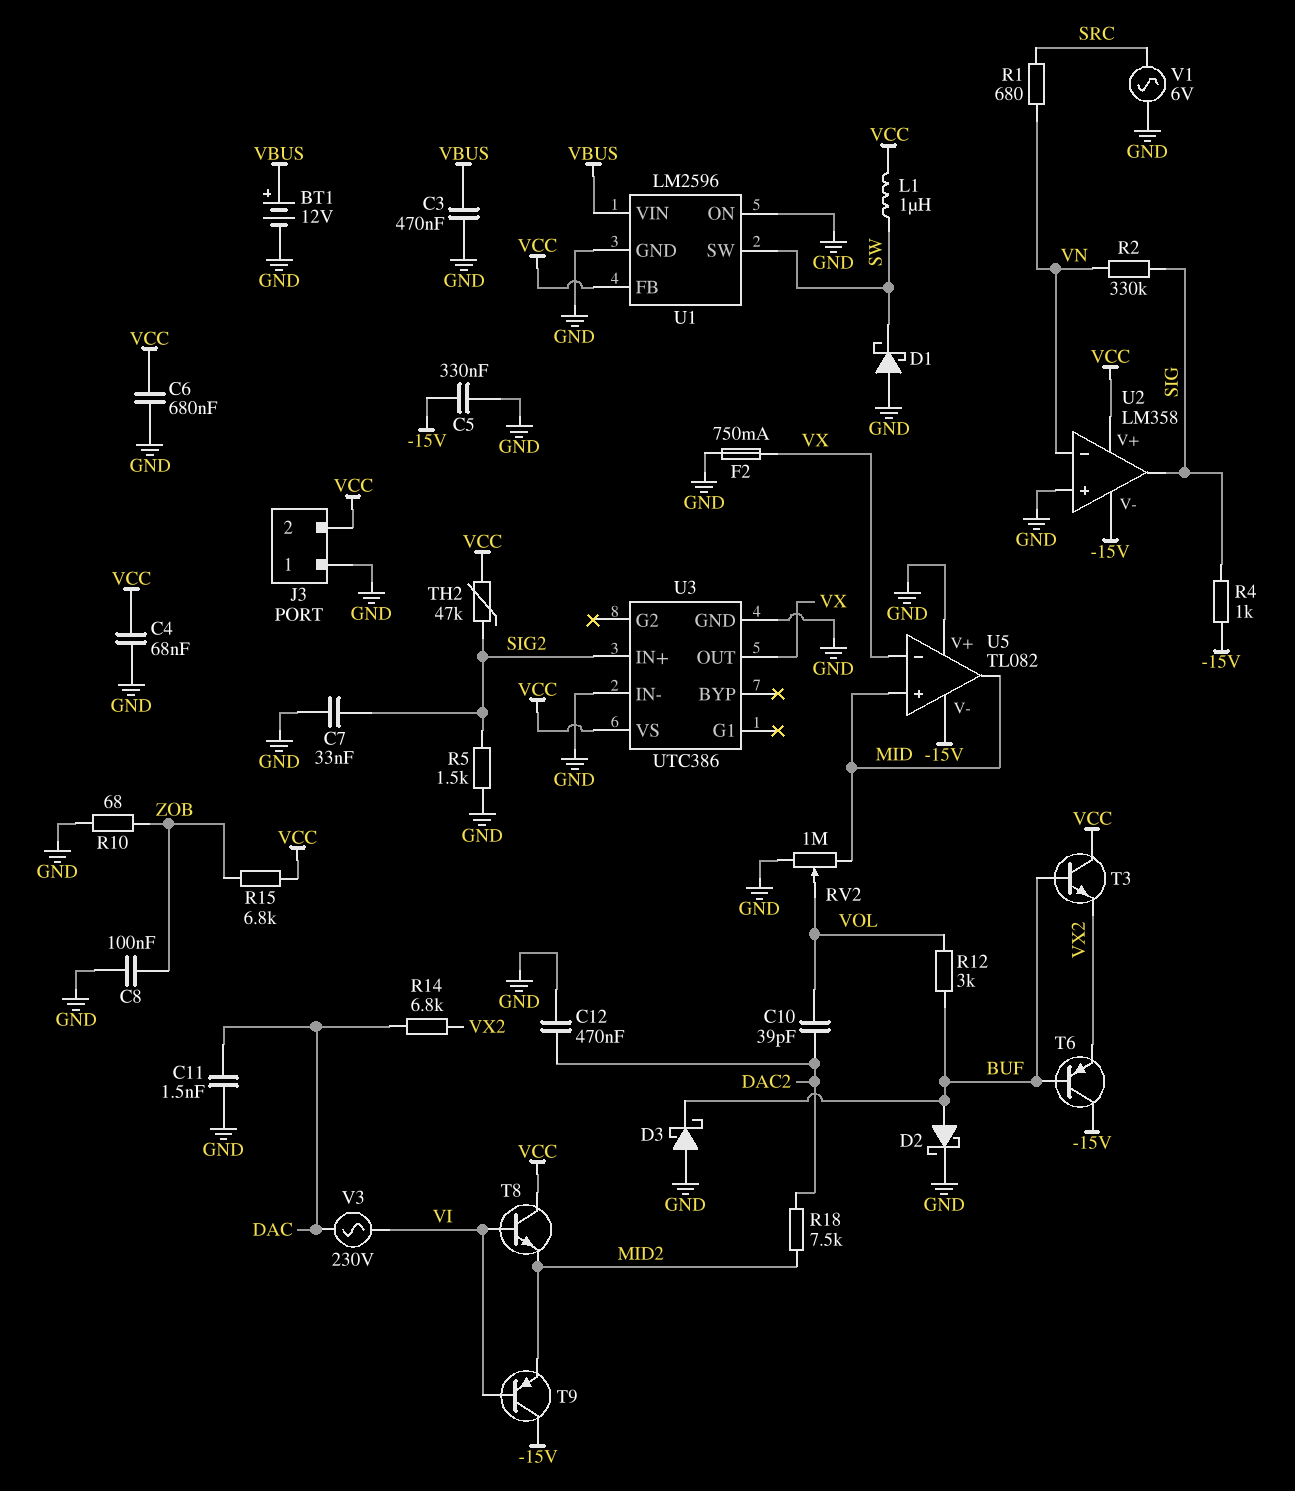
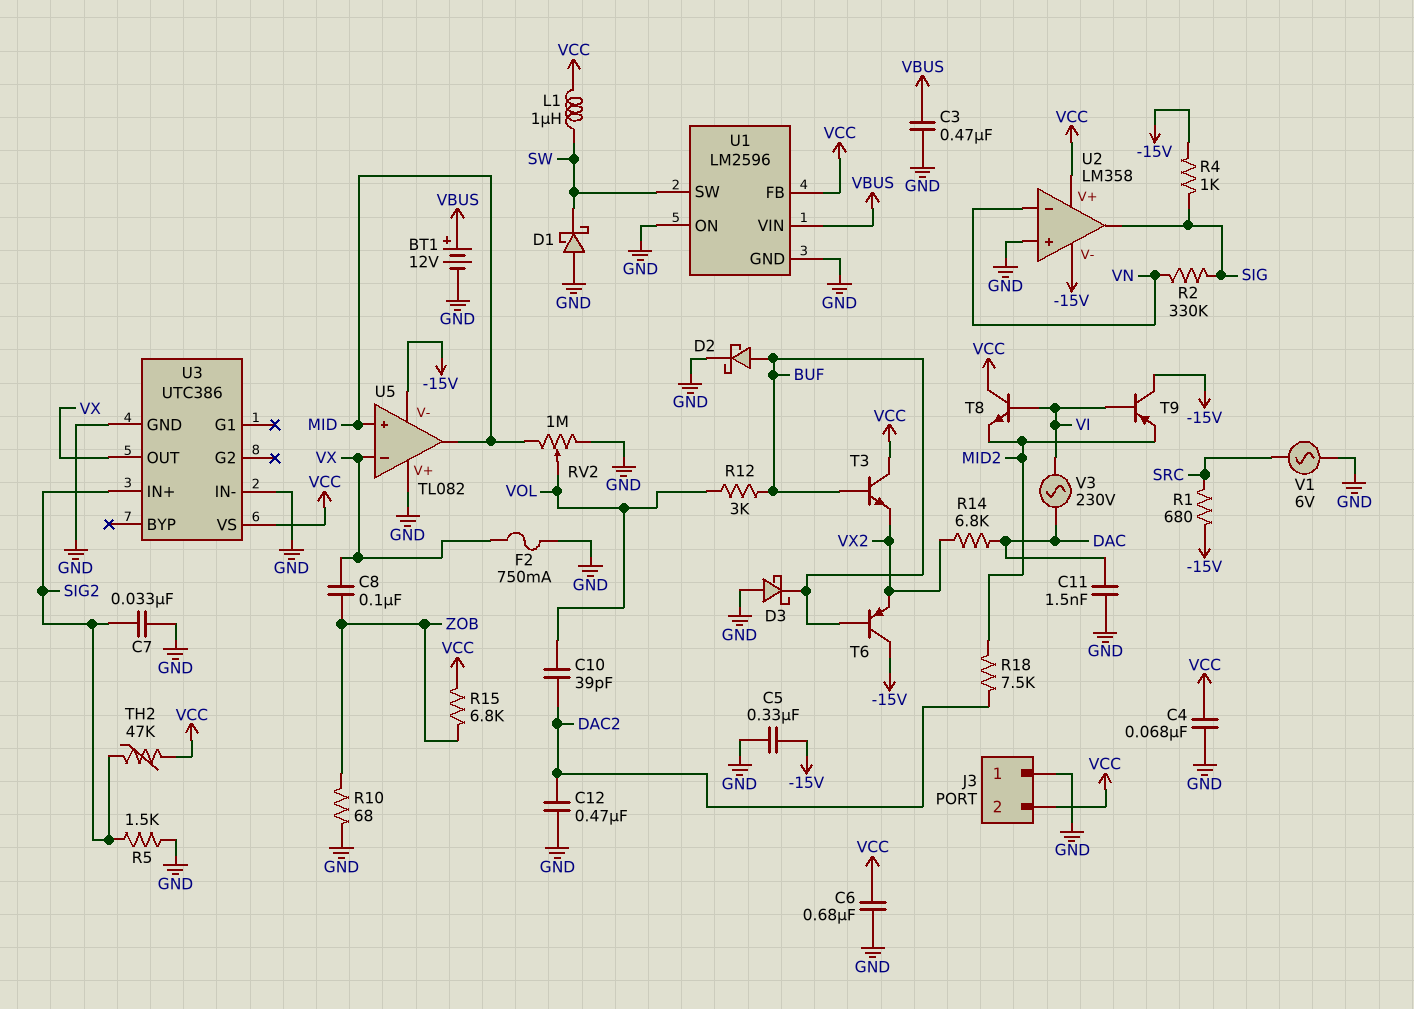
C8: 100nF (GND, ZOB) -> 100nF (VX, ZOB)
R1: 680 (SRC, VN) -> 680 (-15V, SRC)

